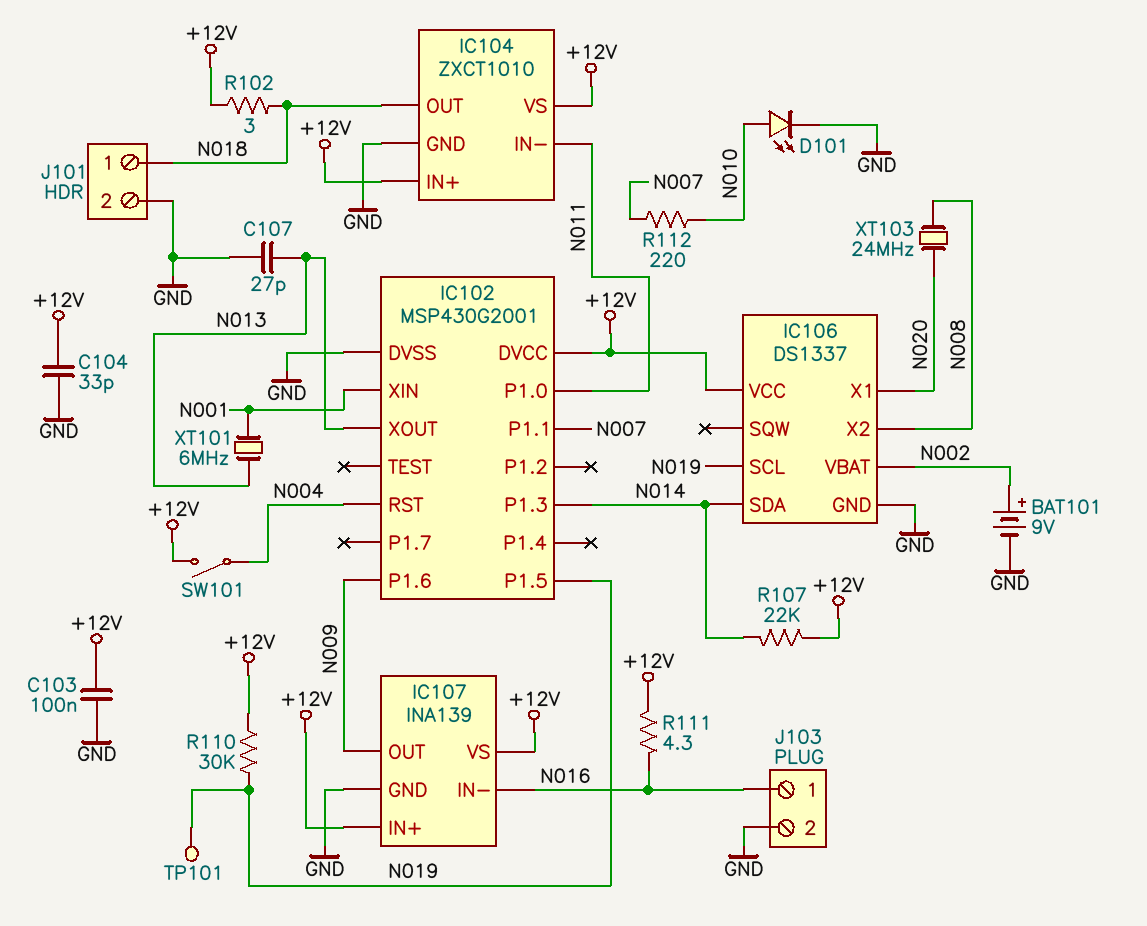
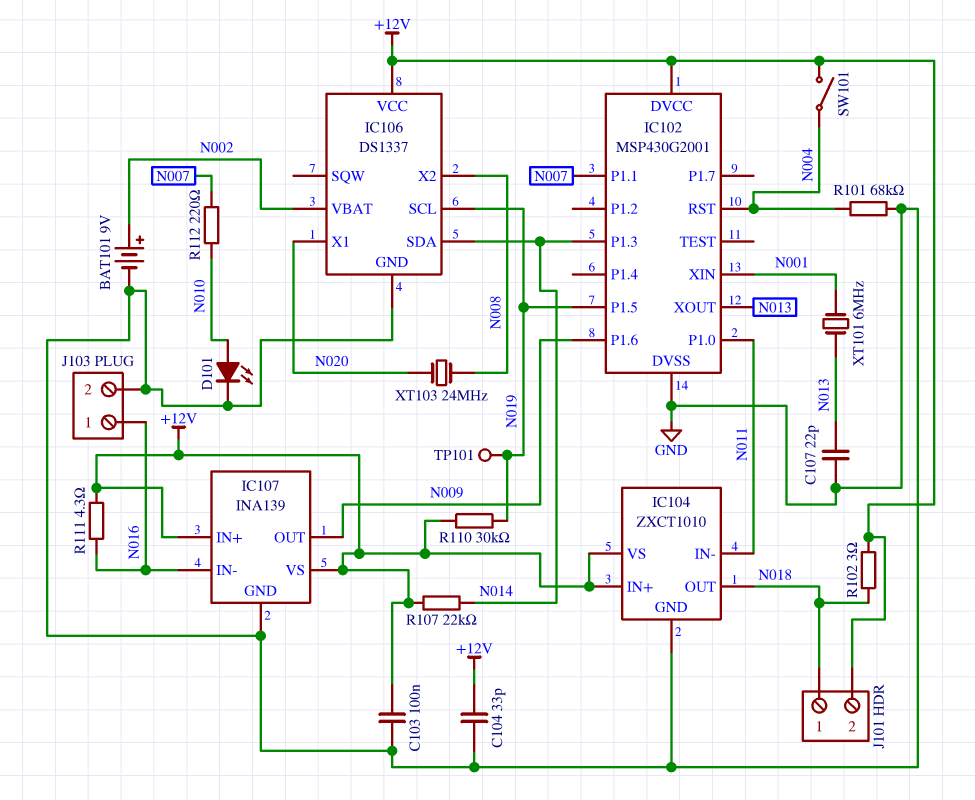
C107: 27pF (GND, N013) -> 22pF (GND, N013)
J101 pin 2: GND -> +12V
R101: none -> 68k (GND, N004)

